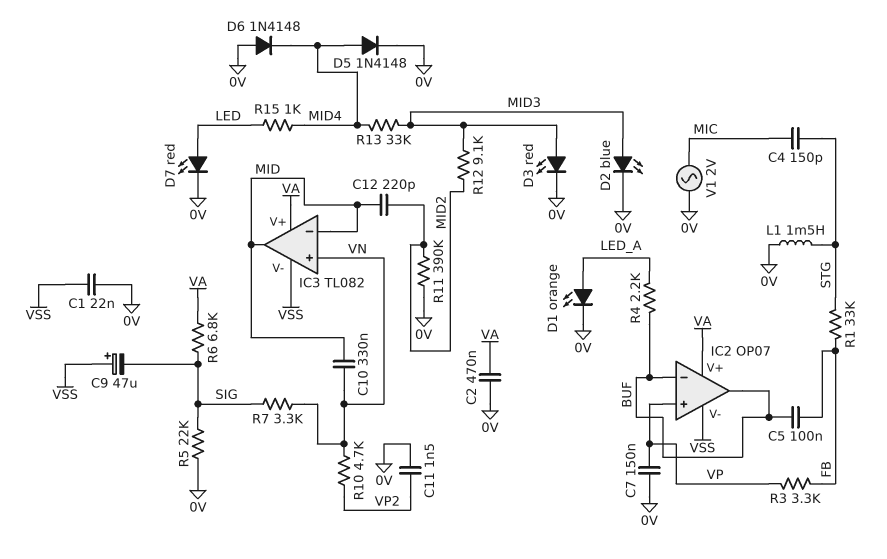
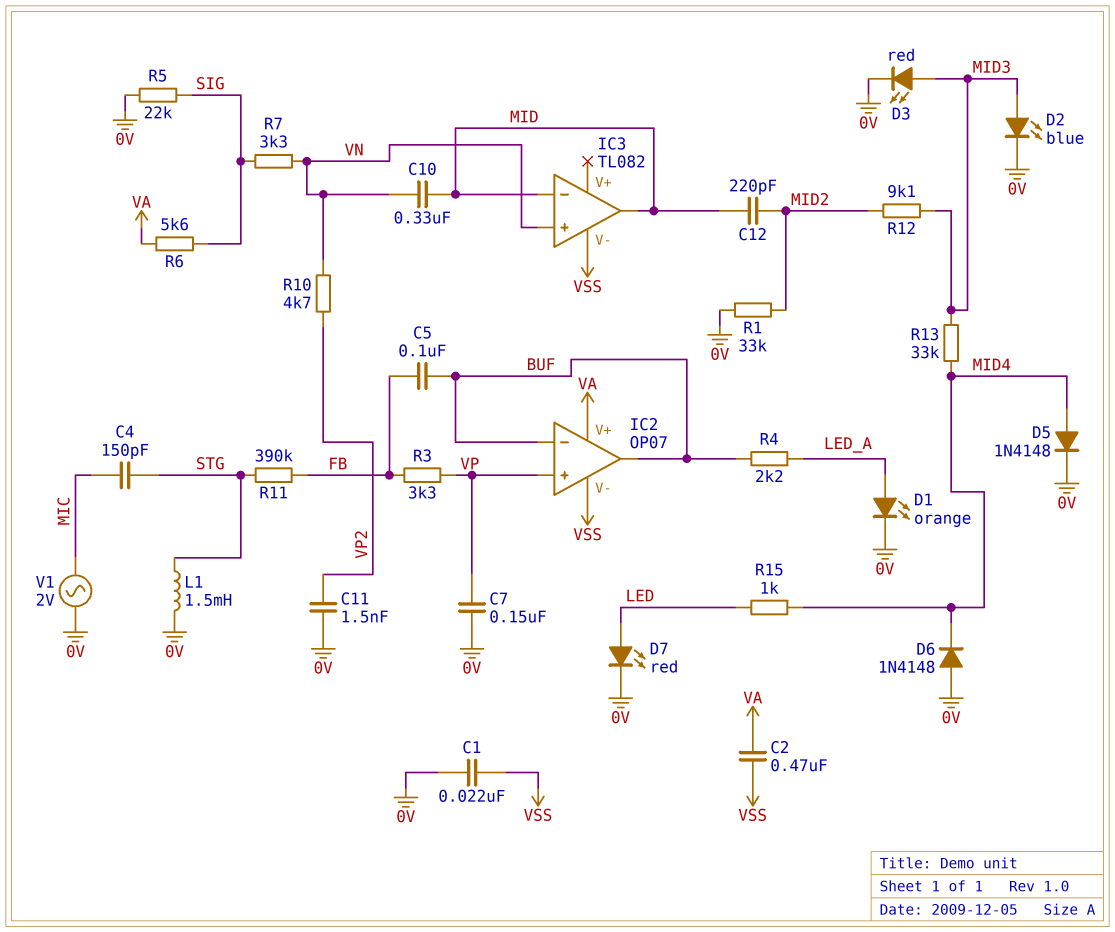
C2: 470nF (0V, VA) -> 470nF (VA, VSS)
C9: 47uF (plus VSS, minus SIG) -> none
IC3 pin V+: VA -> none
R1: 33k (FB, STG) -> 33k (0V, MID2)
R6: 6.8k (SIG, VA) -> 5.6k (SIG, VA)
R11: 390k (0V, MID2) -> 390k (FB, STG)

